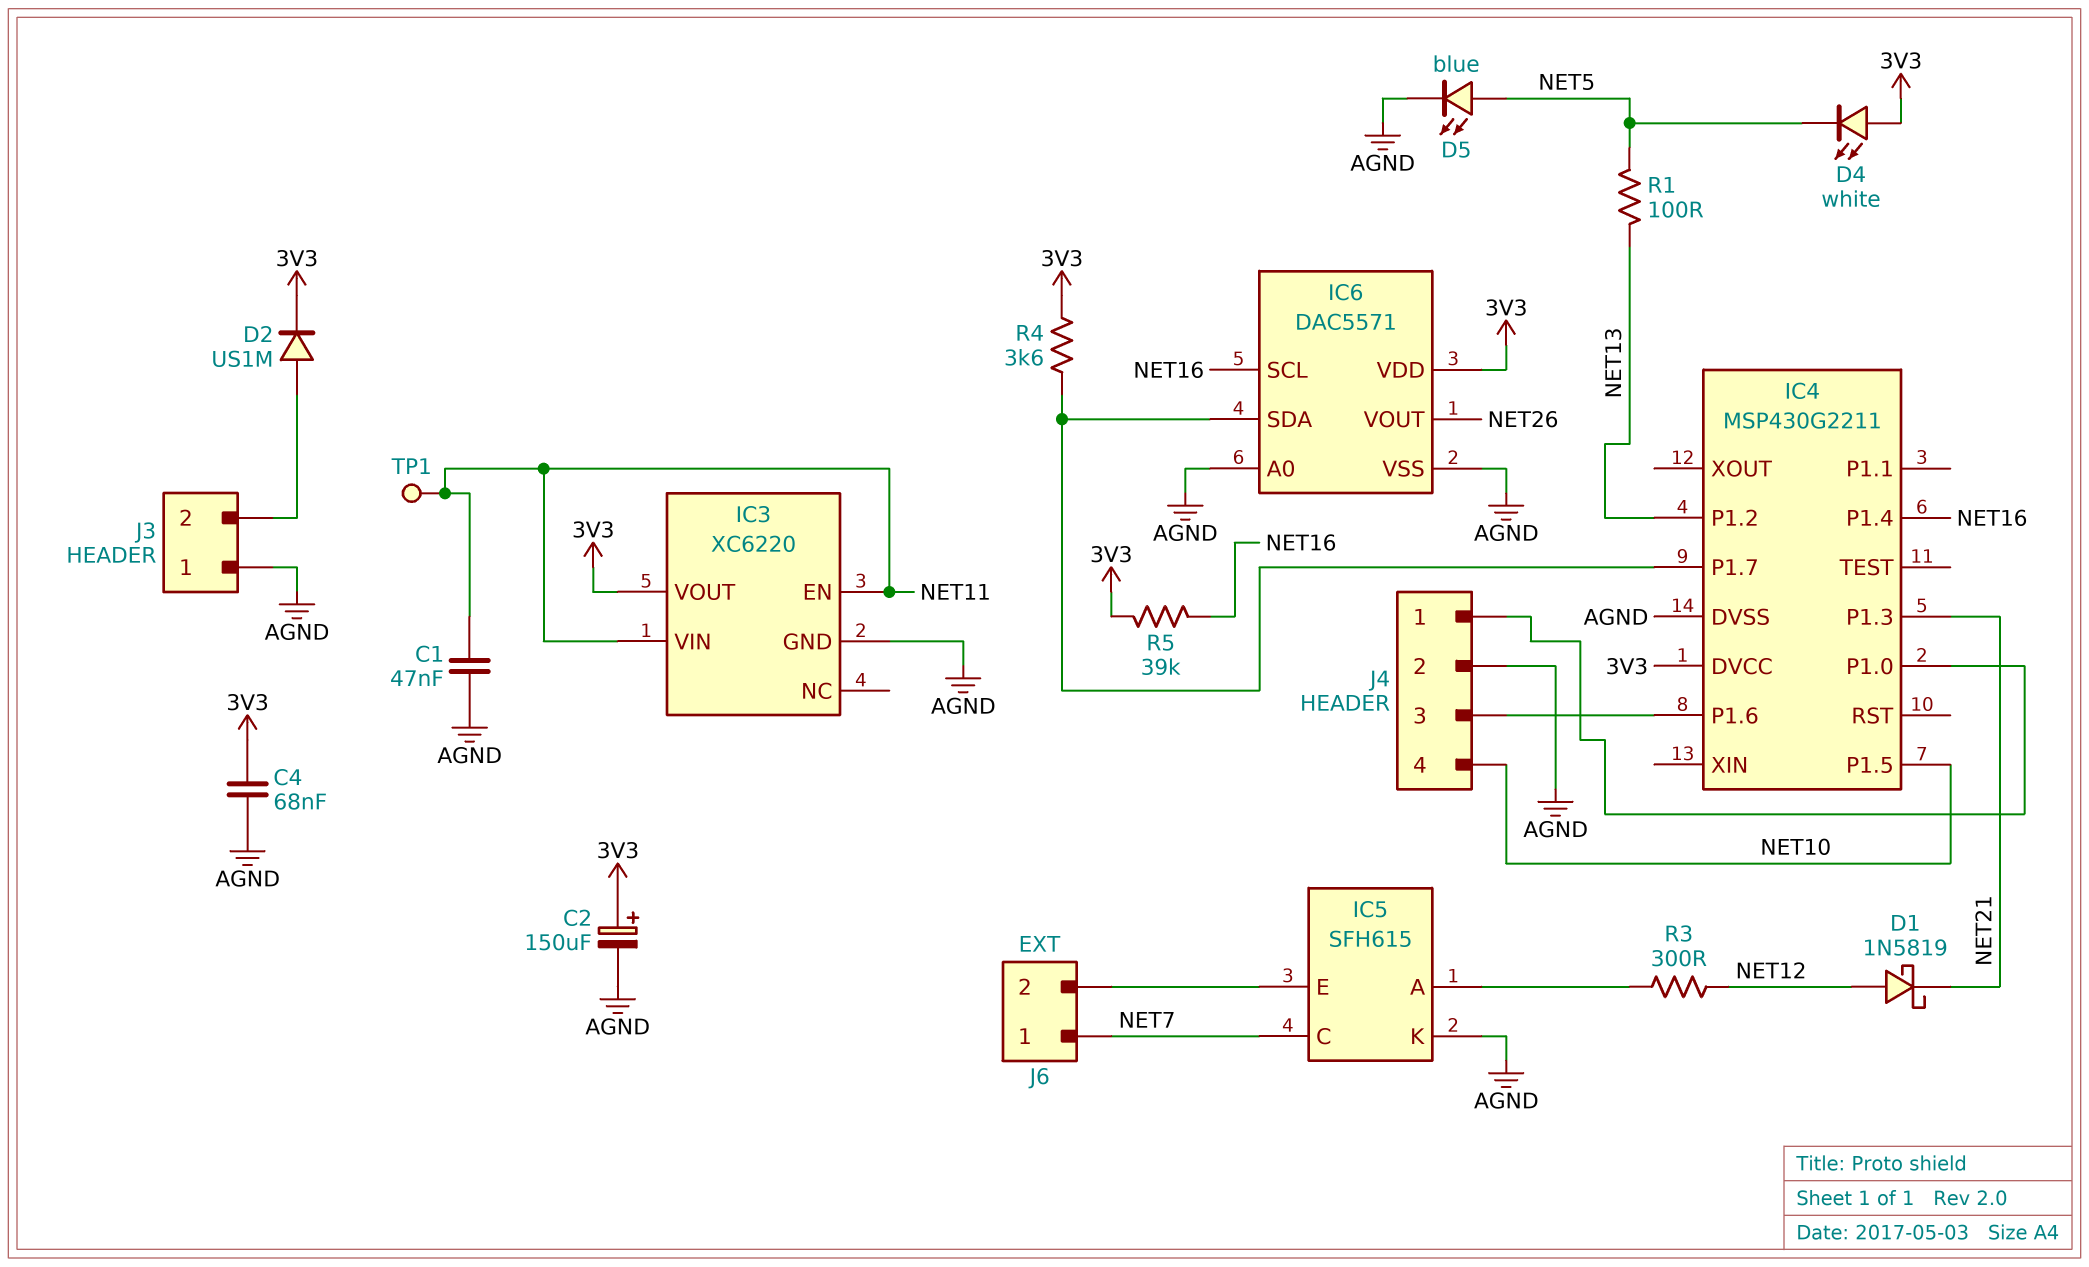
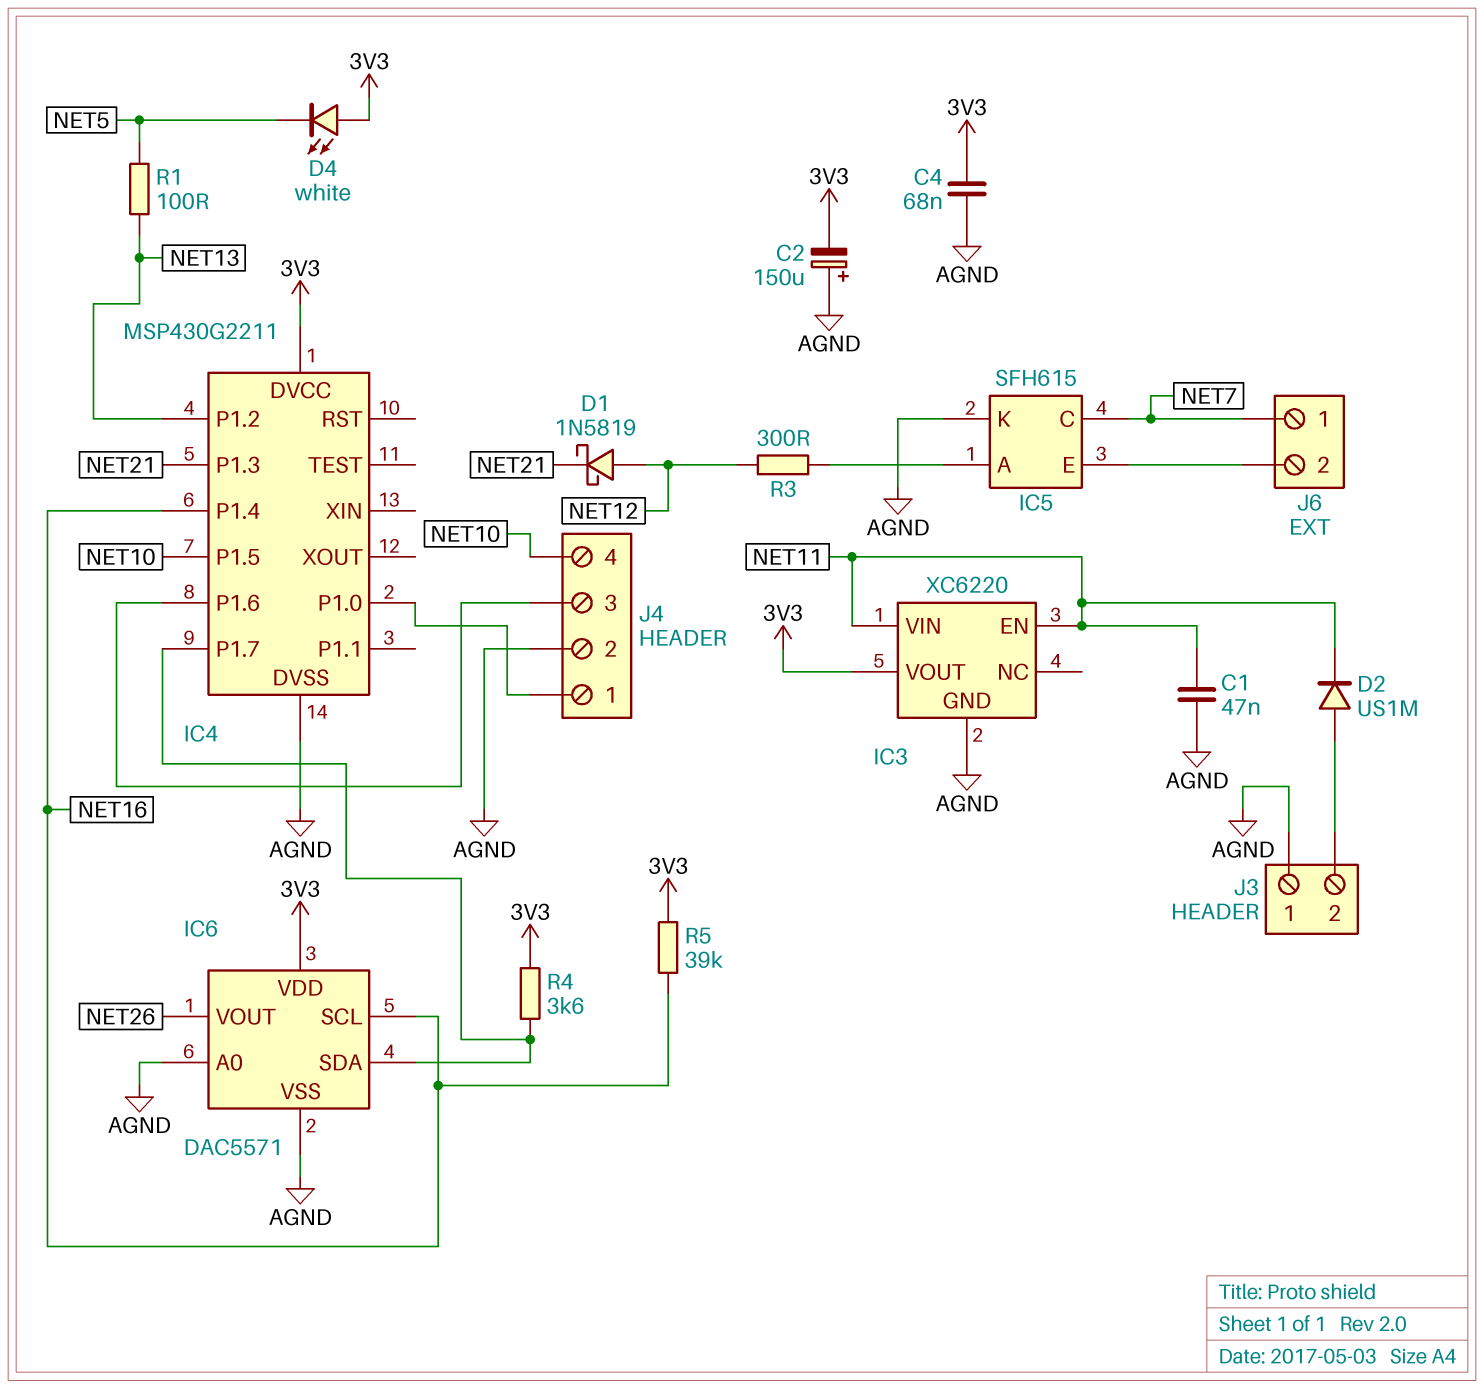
C2: 150uF (plus 3V3, minus AGND) -> 150uF (plus AGND, minus 3V3)
D2: diode US1M (A J3/2, K 3V3) -> diode US1M (A J3/2, K NET11)
D5: LED blue (A NET5, K AGND) -> none
TP1: test point (NET11) -> none

